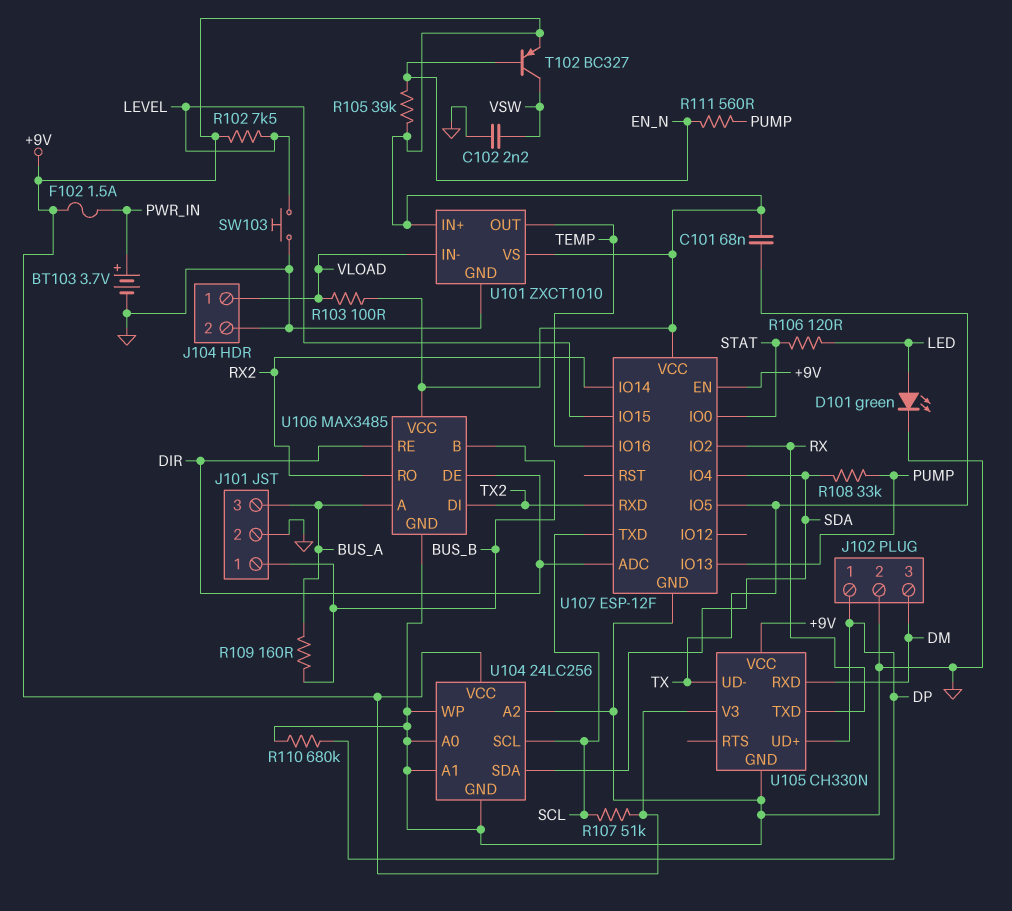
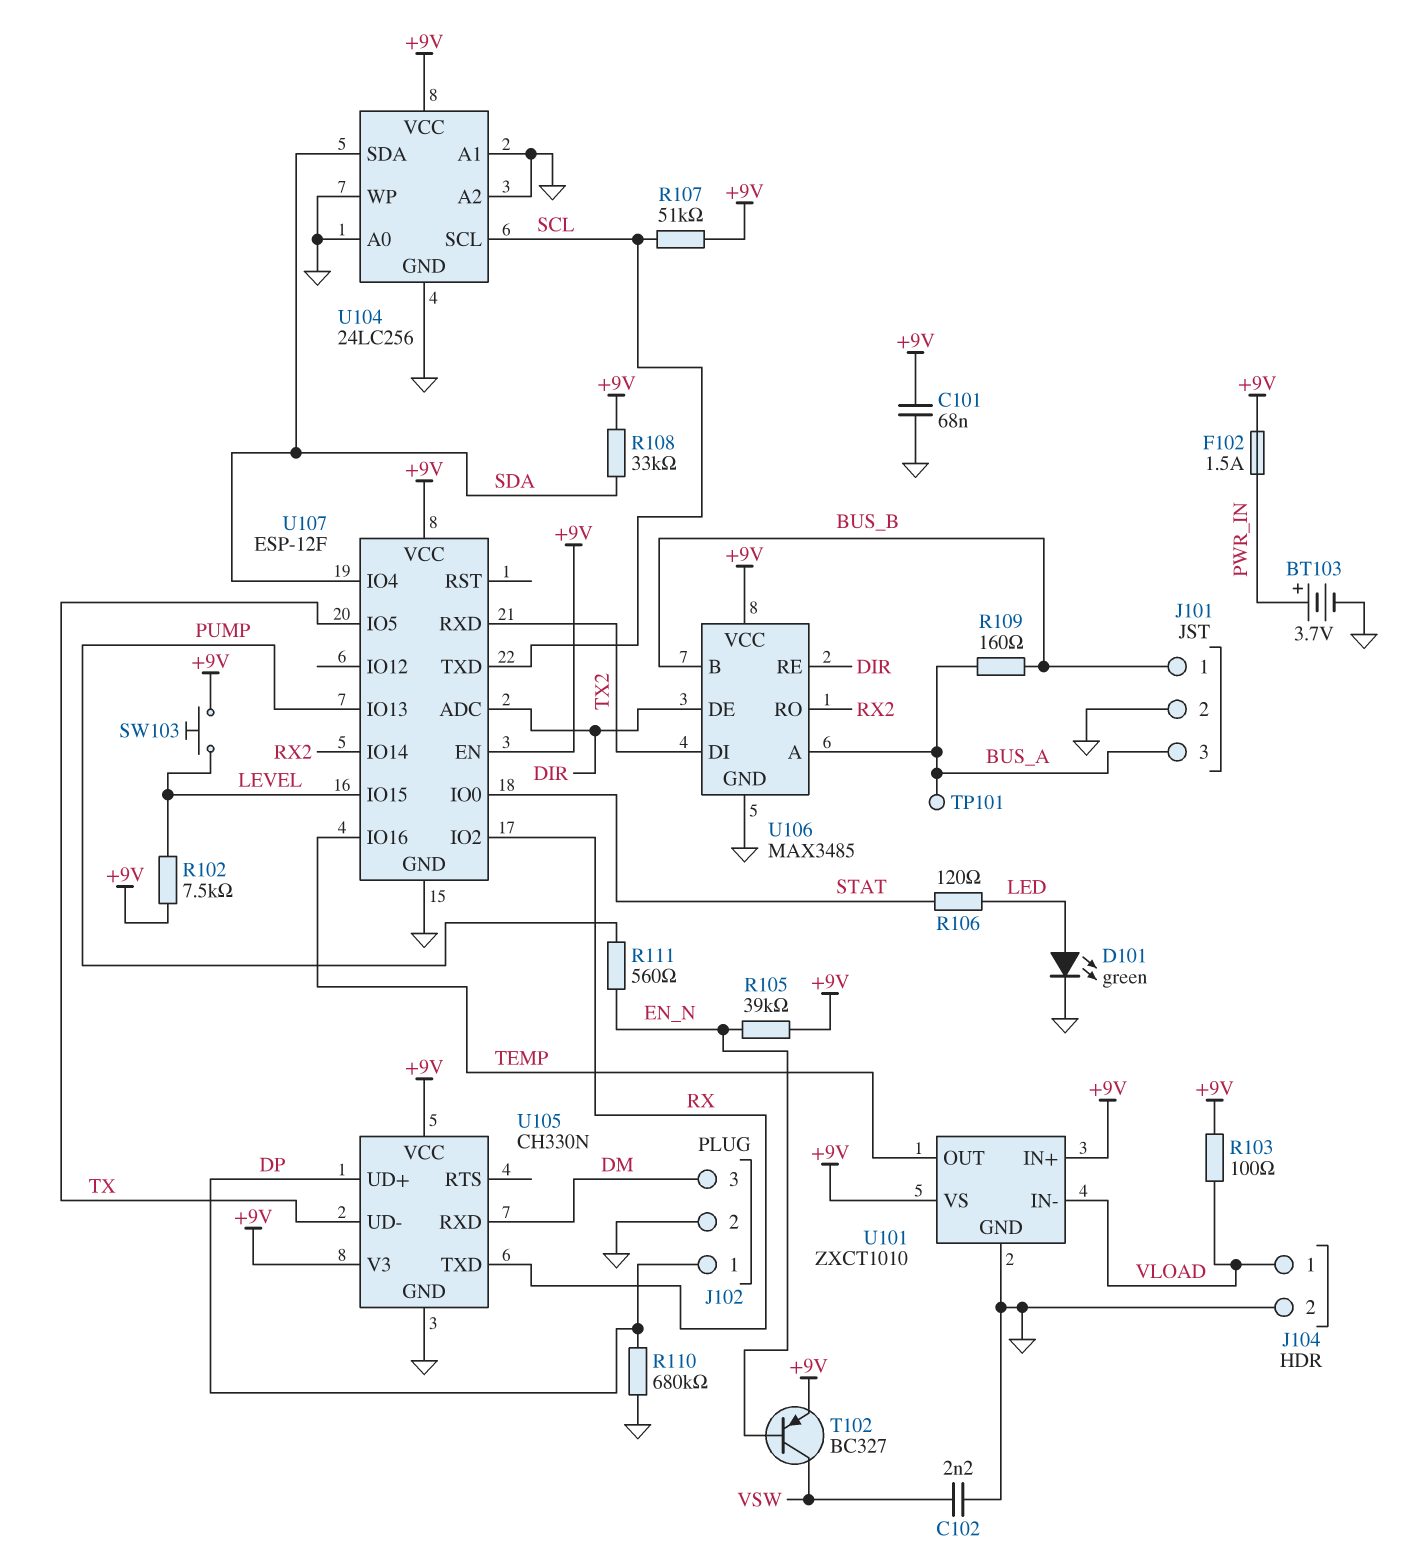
C101: 68nF (+9V, TX) -> 68nF (+9V, GND)
R108: 33k (PUMP, SDA) -> 33k (+9V, SDA)
SW103: button (GND, LEVEL) -> button (+9V, LEVEL)
TP101: none -> test point (BUS_A)

